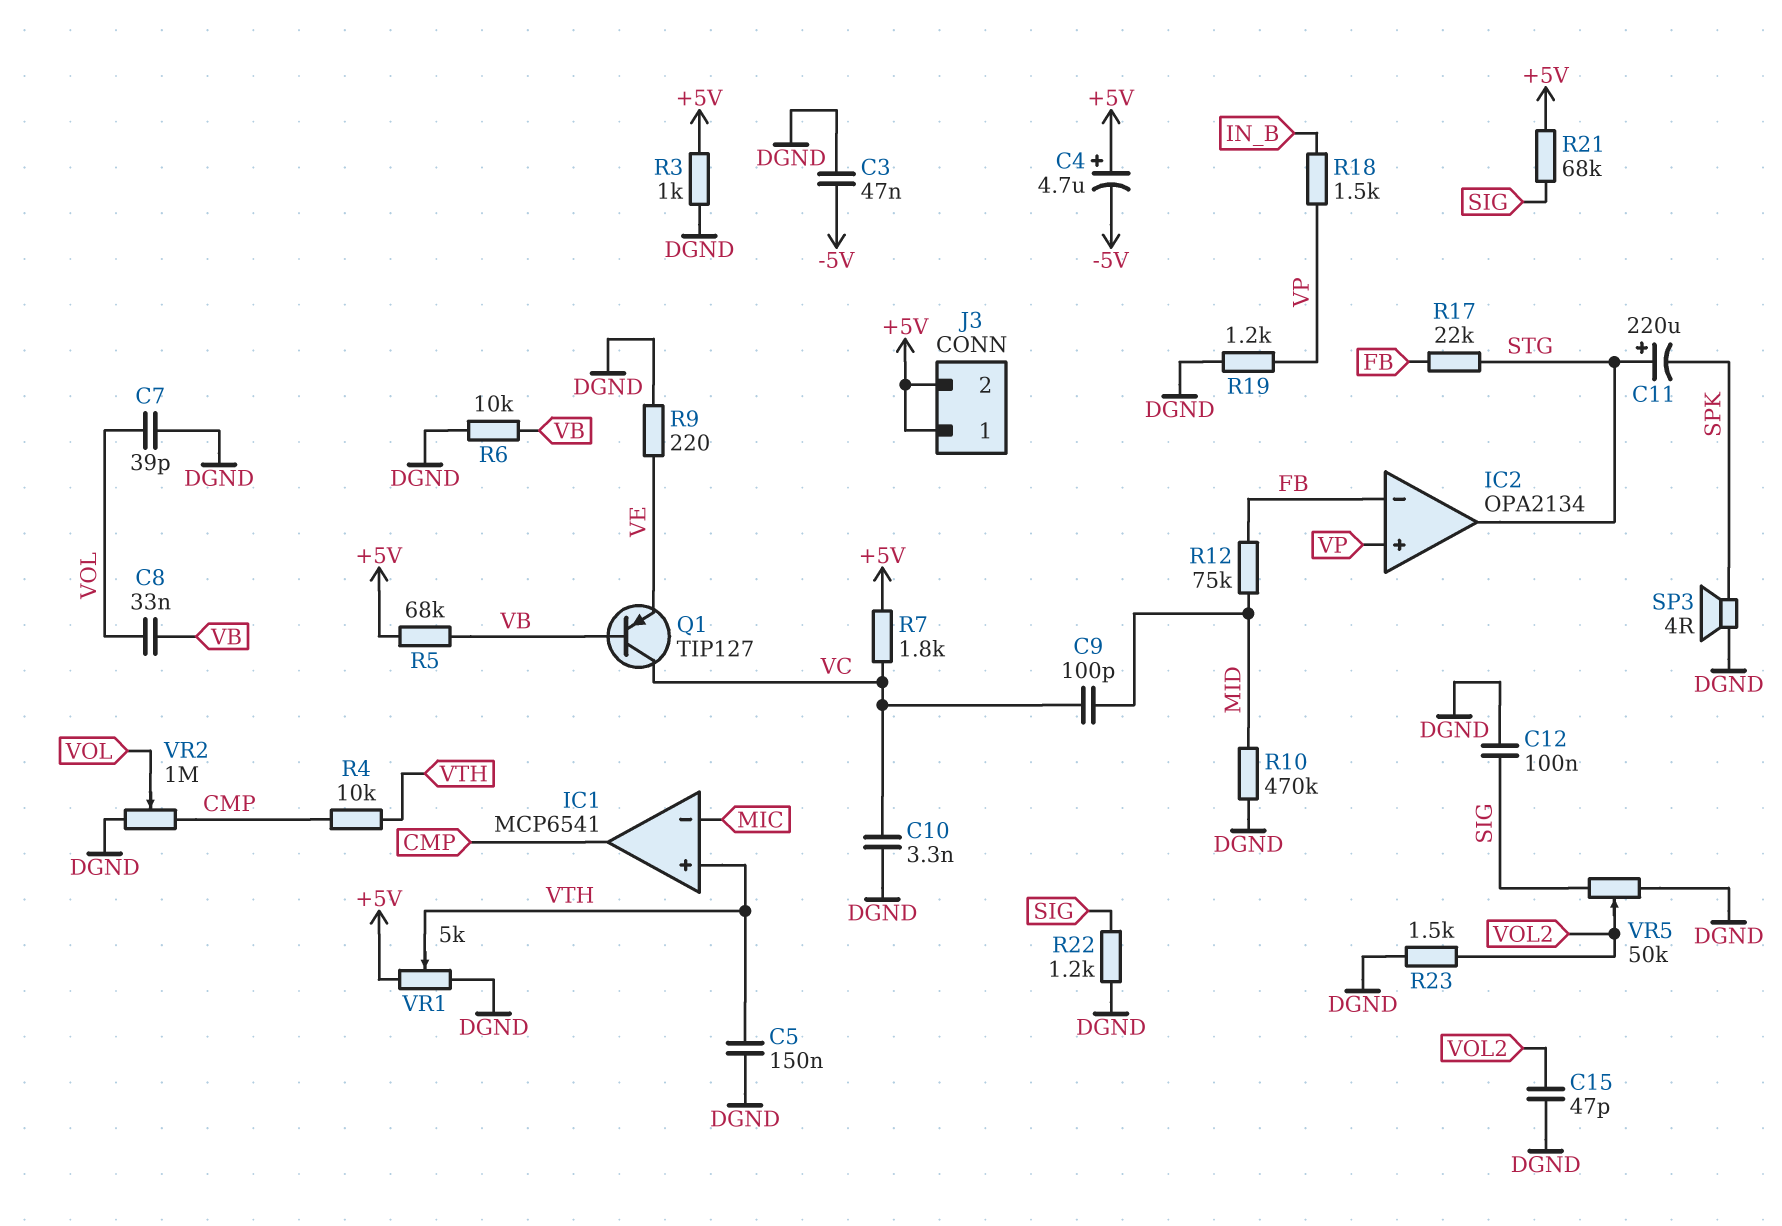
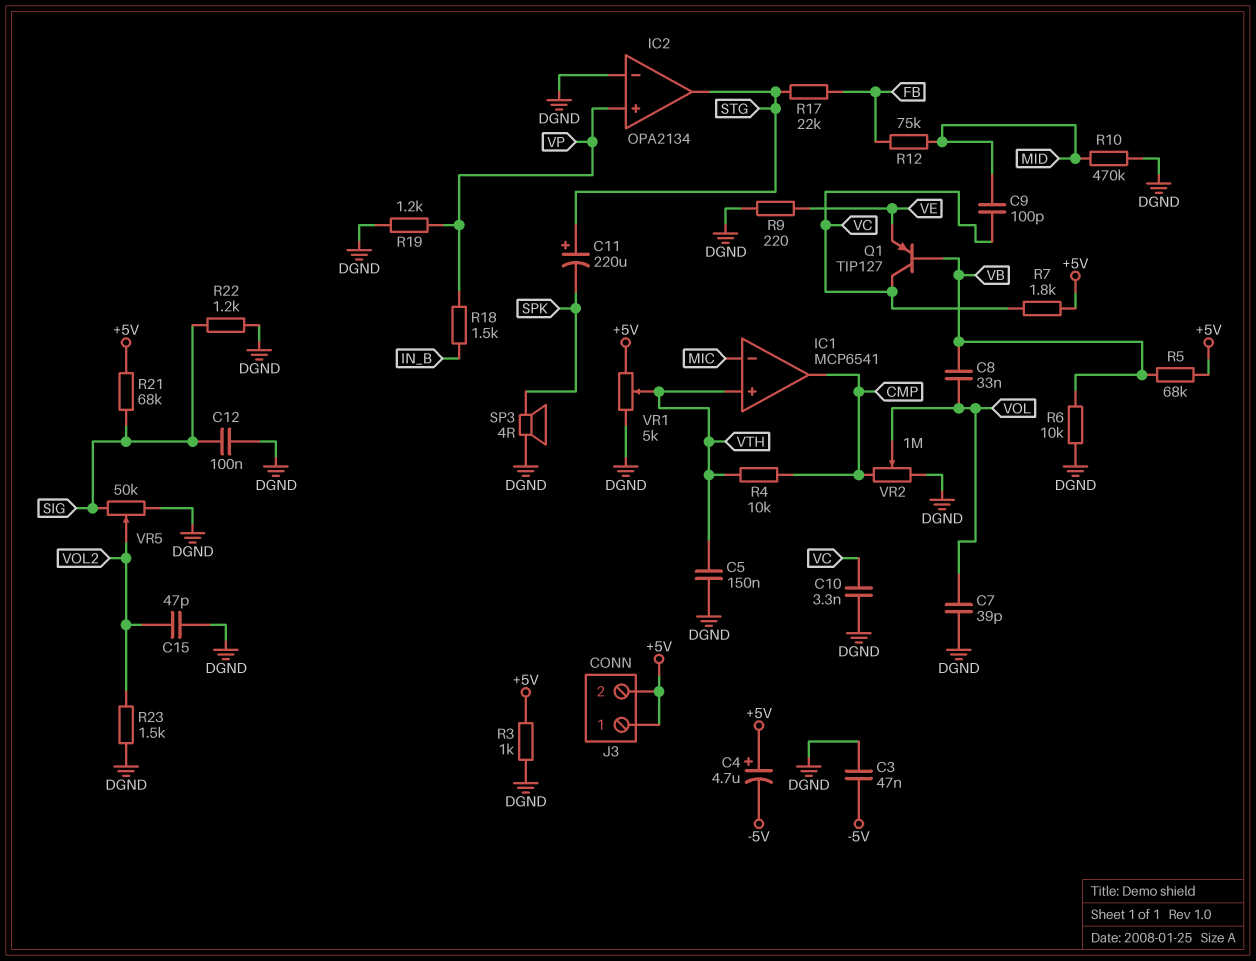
IC2 pin in-: FB -> DGND

